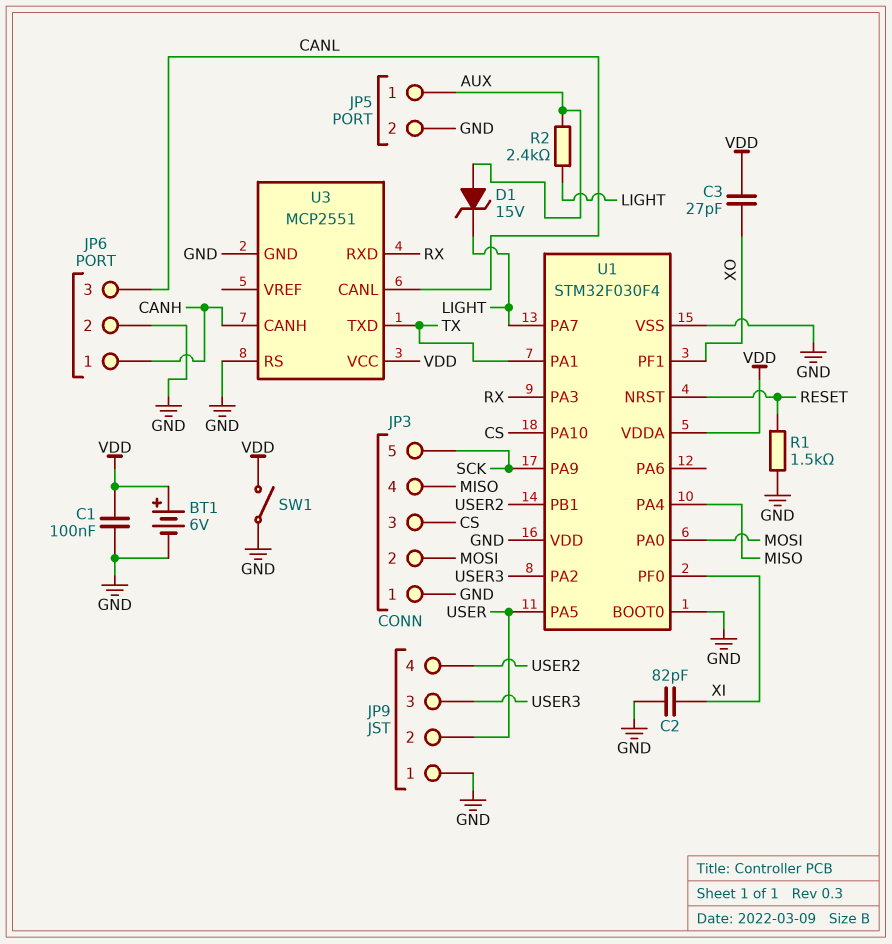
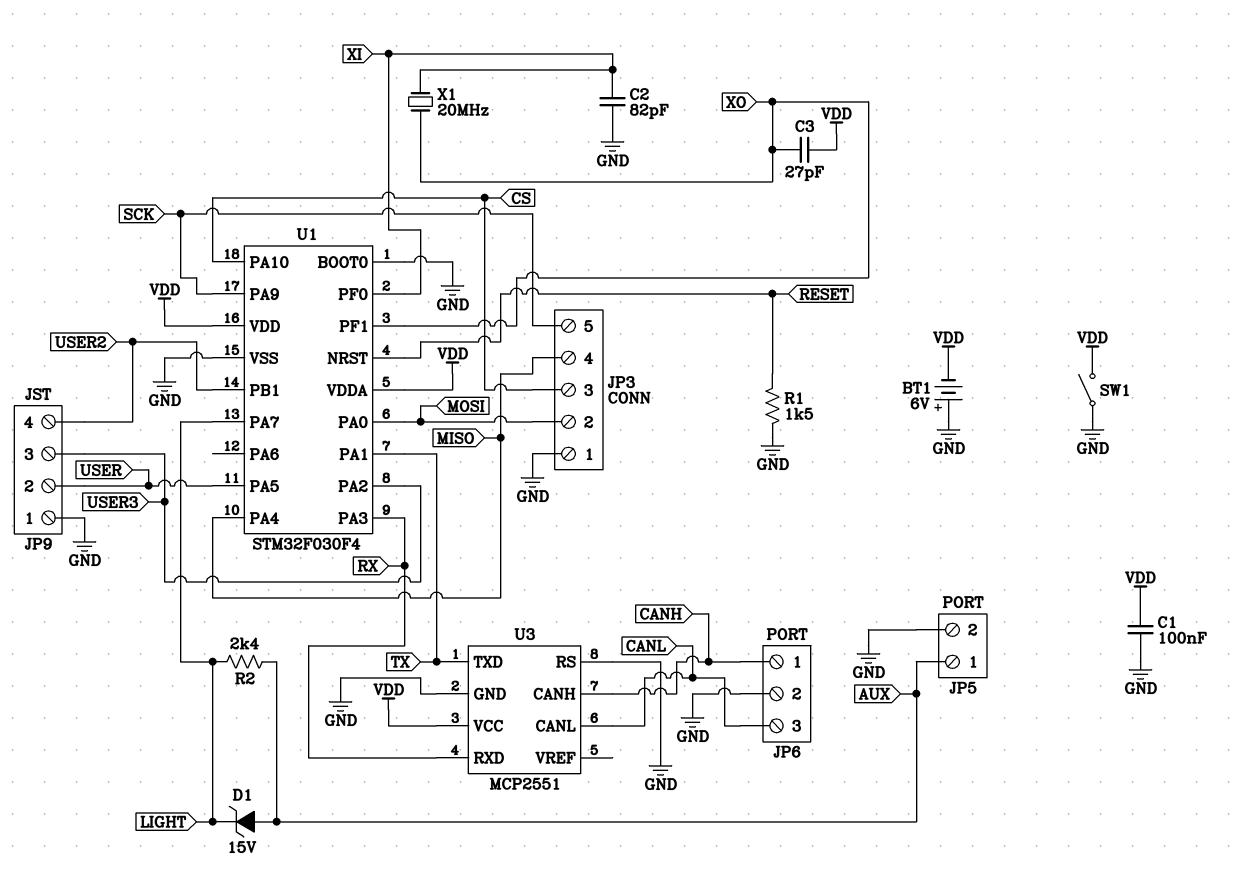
BT1: 6V (plus VDD, minus GND) -> 6V (plus GND, minus VDD)
U1 pin VDD: GND -> VDD
X1: none -> 20MHz (XI, XO)

